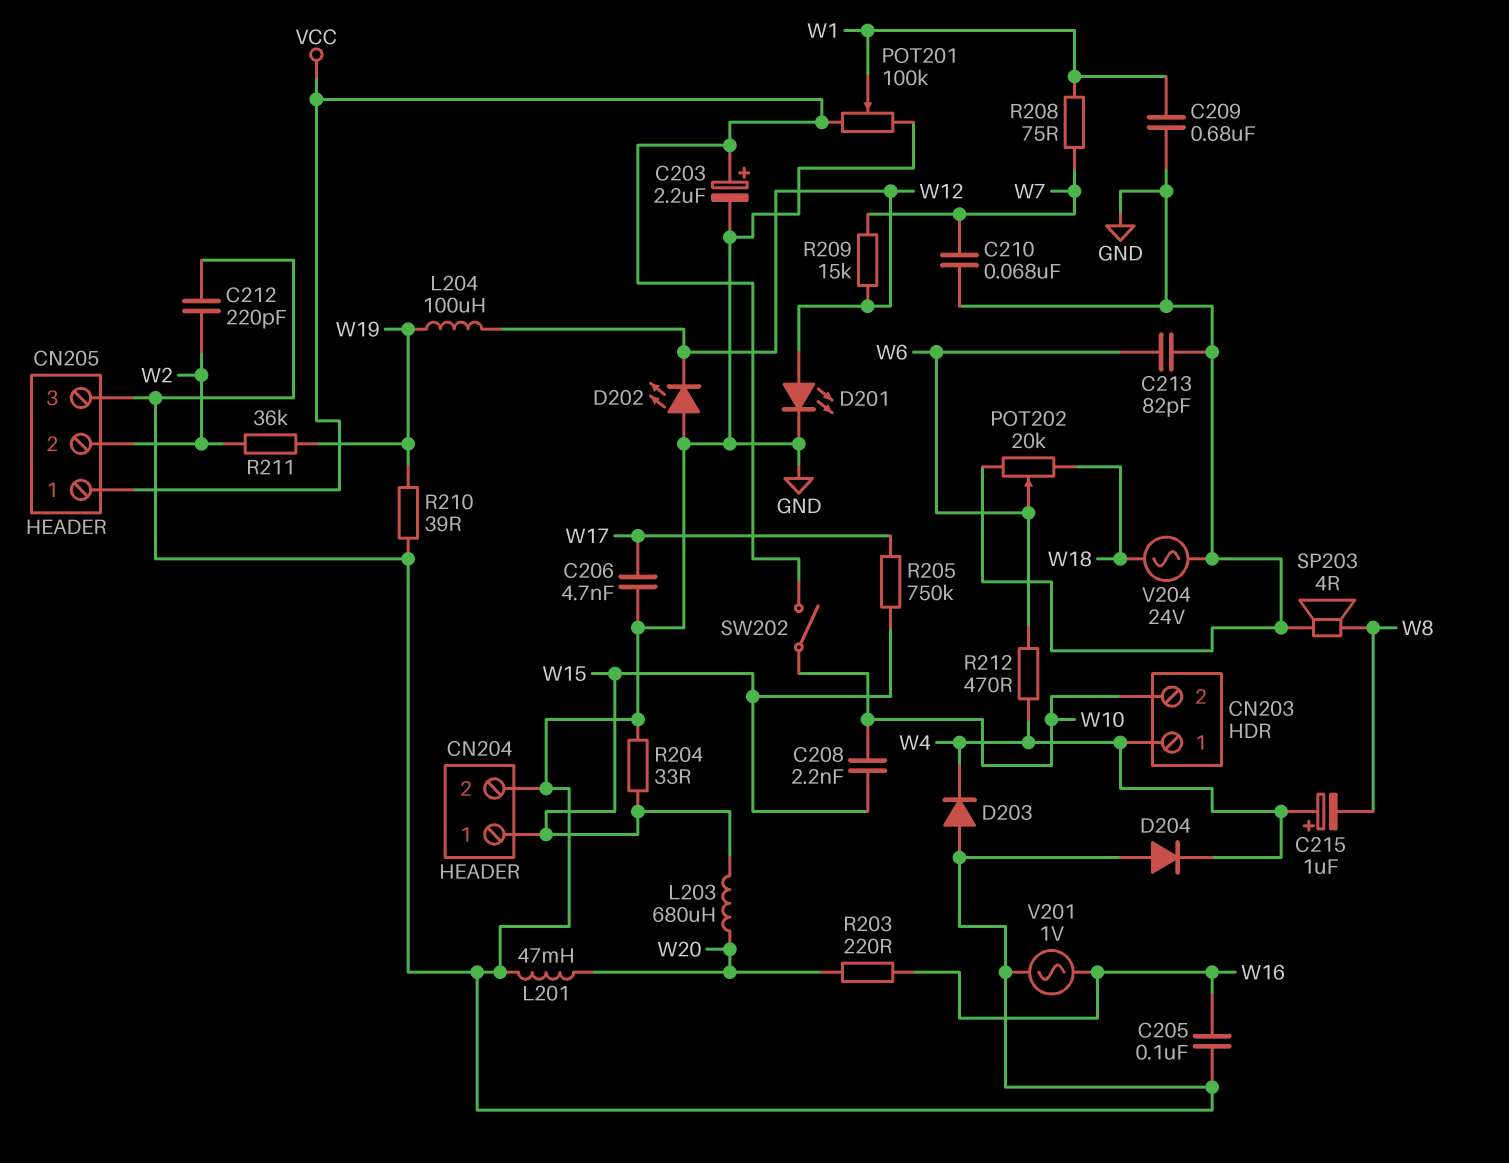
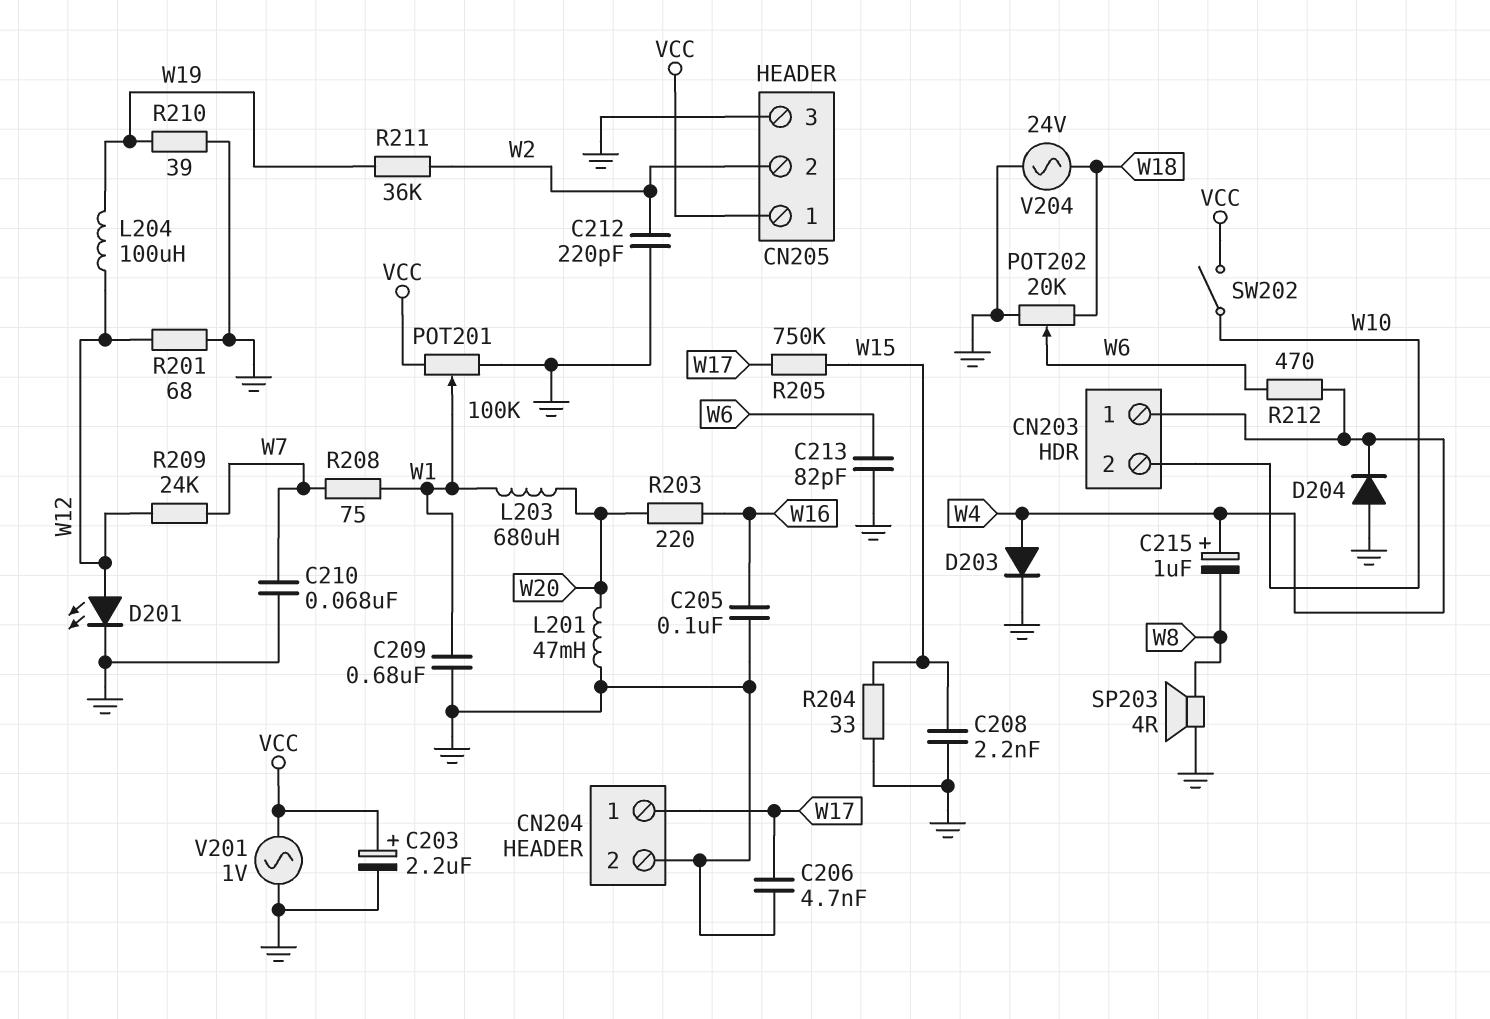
C208: 2.2nF (W10, W15) -> 2.2nF (GND, W15)
CN204 pin 1: W15 -> W17
D202: LED (A GND, K W12) -> none
D203: diode (A GND, K W4) -> diode (A W4, K GND)
L203: 680uH (W15, W20) -> 680uH (W1, W20)
R201: none -> 68 (GND, W12)
R209: 15k (W7, W12) -> 24k (W7, W12)
V201: AC 1V (GND, W16) -> AC 1V (GND, VCC)

